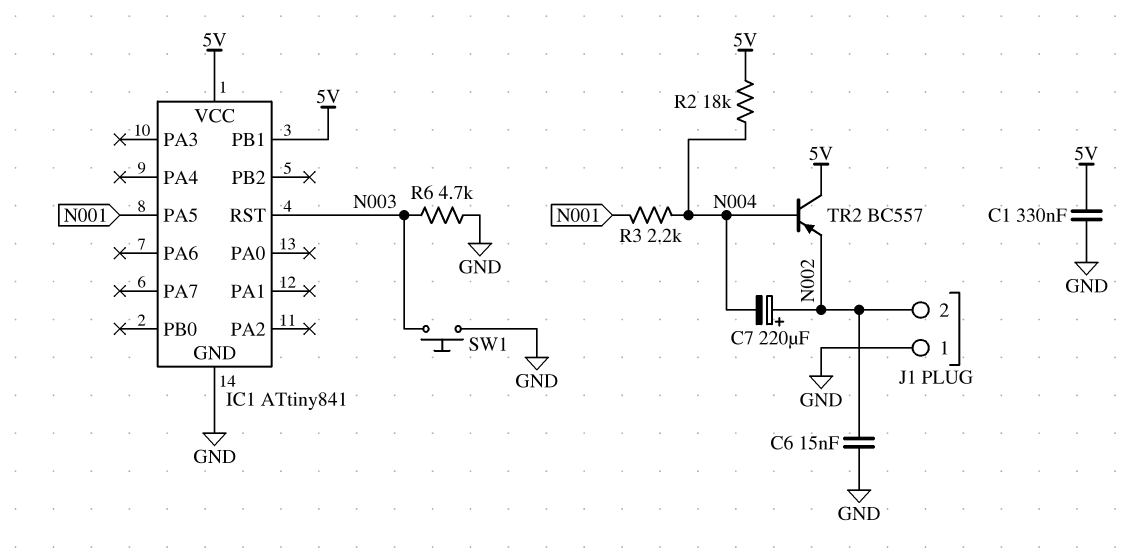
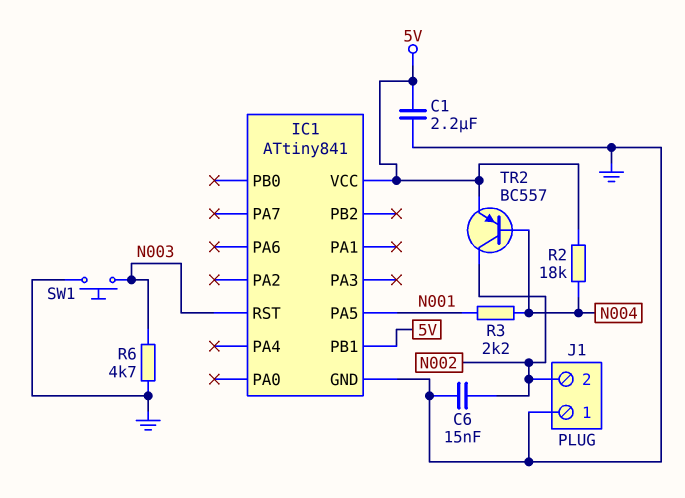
C1: 330nF (5V, GND) -> 2.2uF (5V, GND)
C7: 220uF (plus N002, minus N004) -> none
TR2: PNP BC557 (B N004, C 5V, E N002) -> PNP BC557 (B N004, C N002, E 5V)

